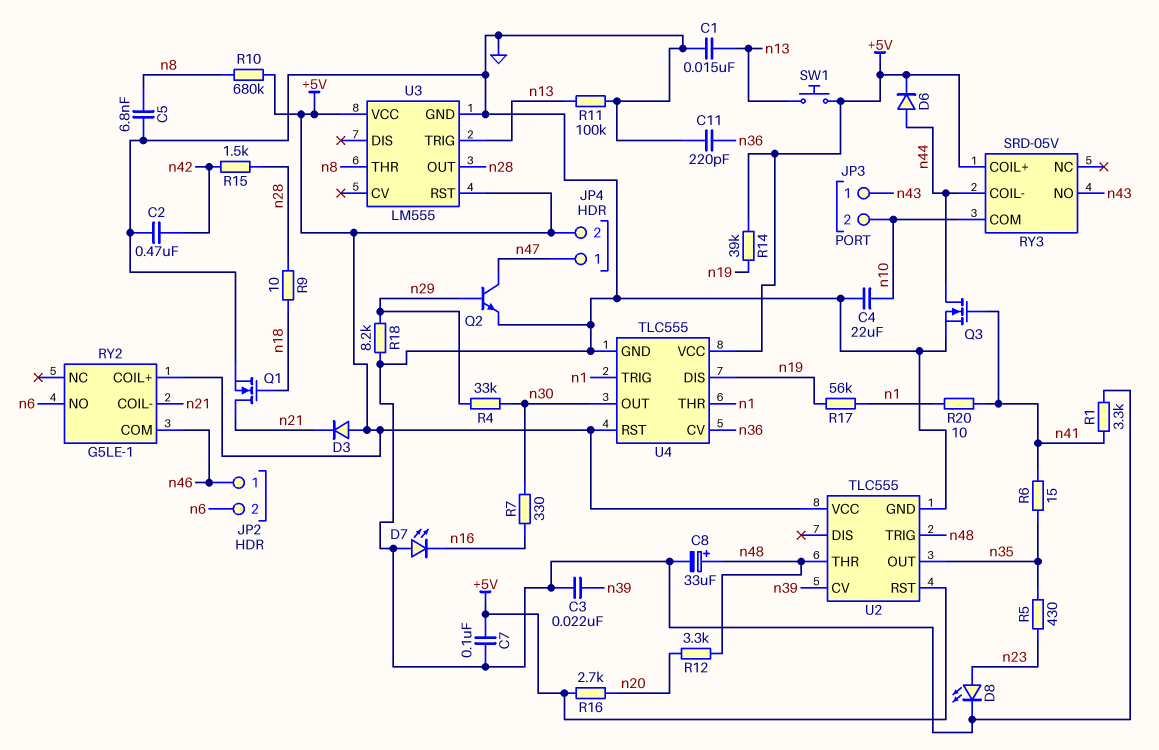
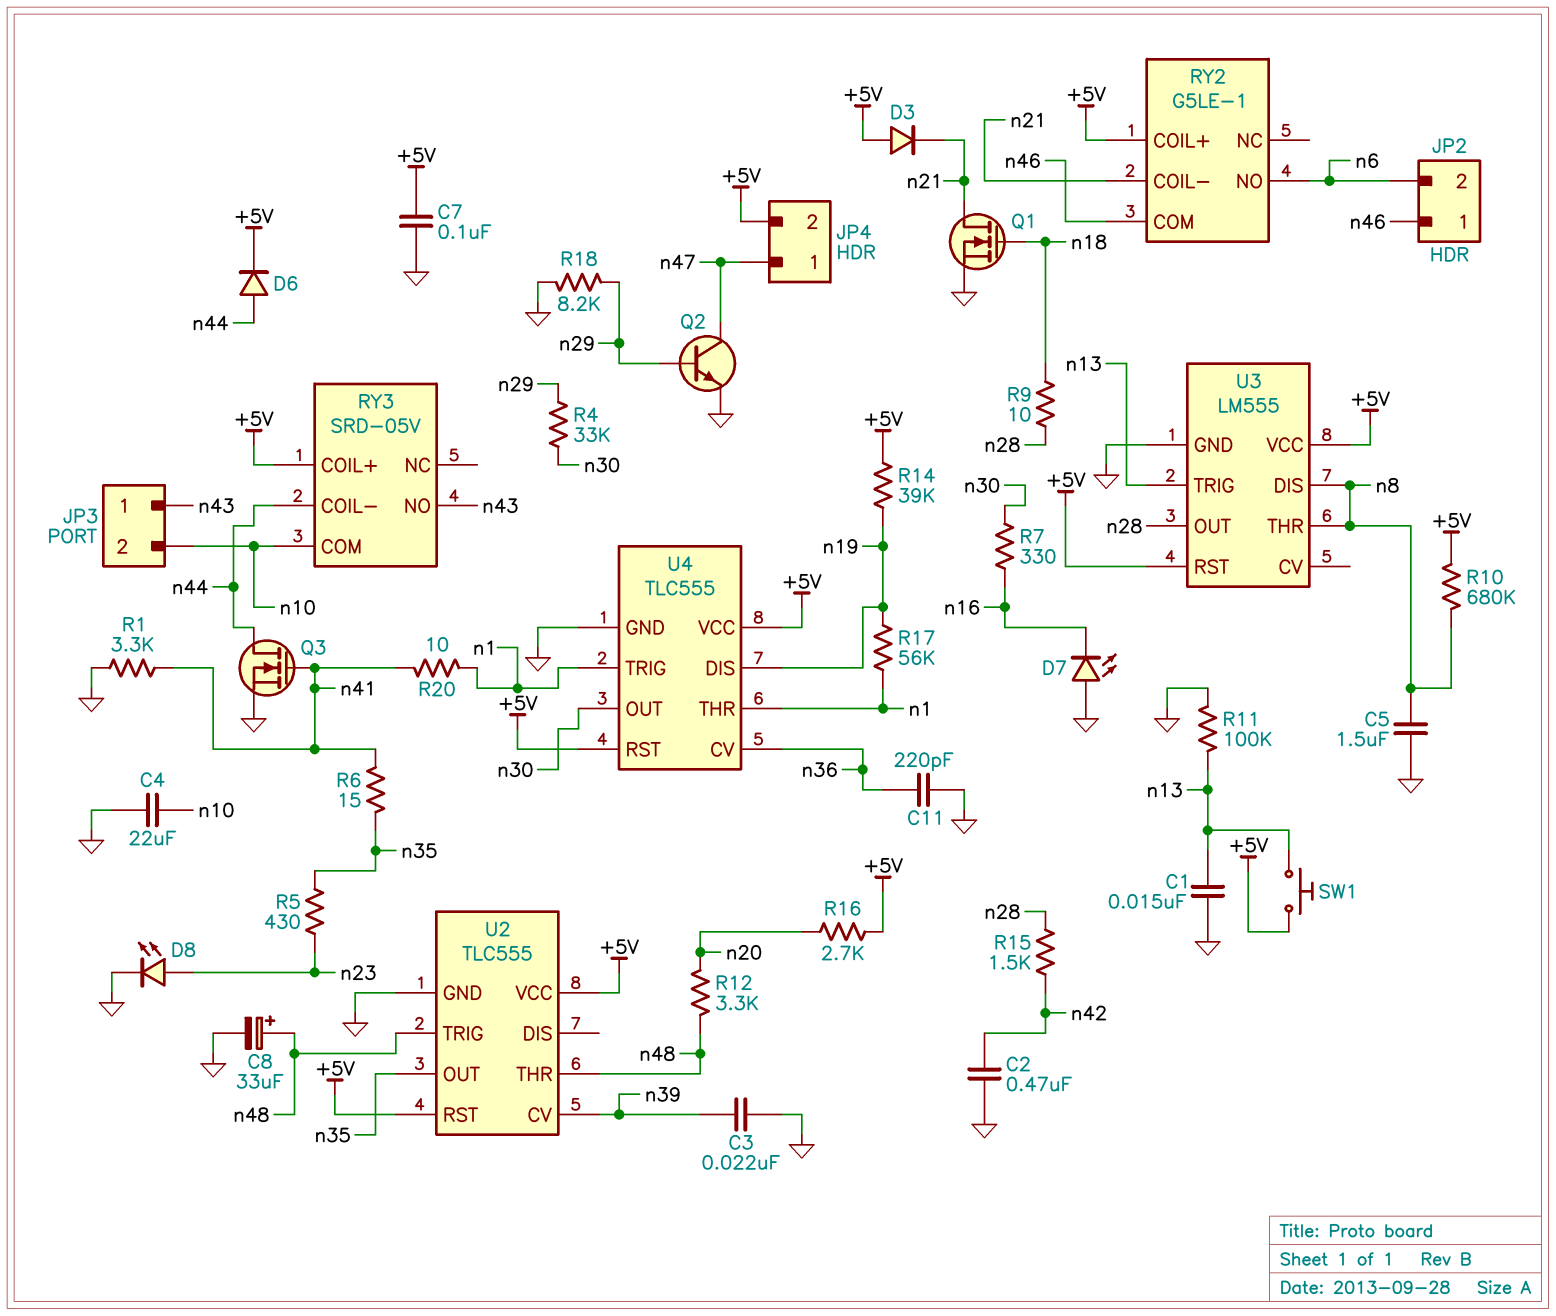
C5: 6.8nF (GND, n8) -> 1.5uF (GND, n8)
U3 pin DIS: none -> n8

